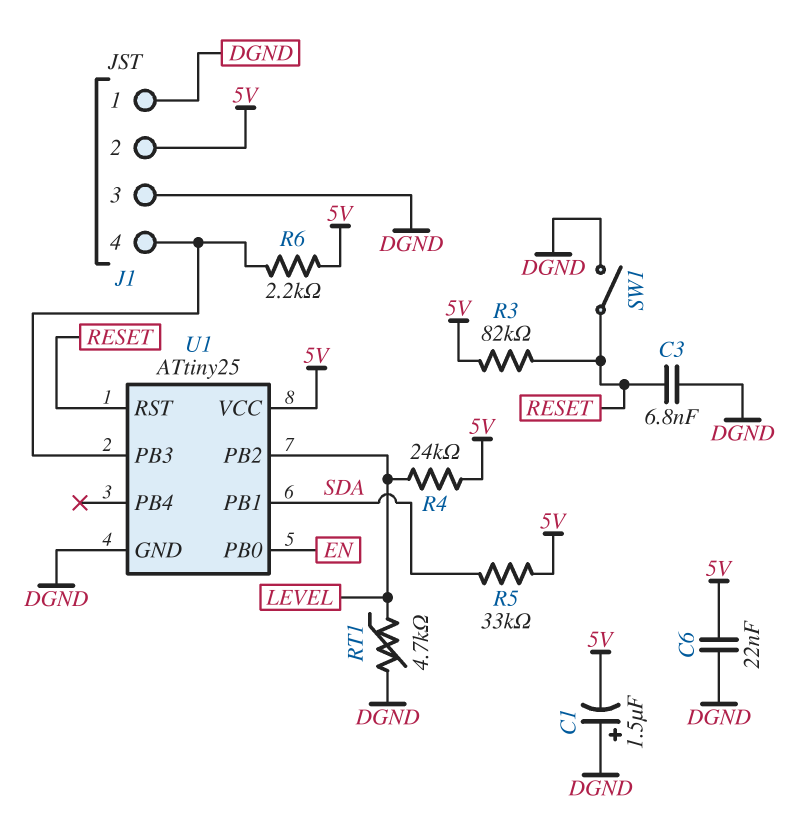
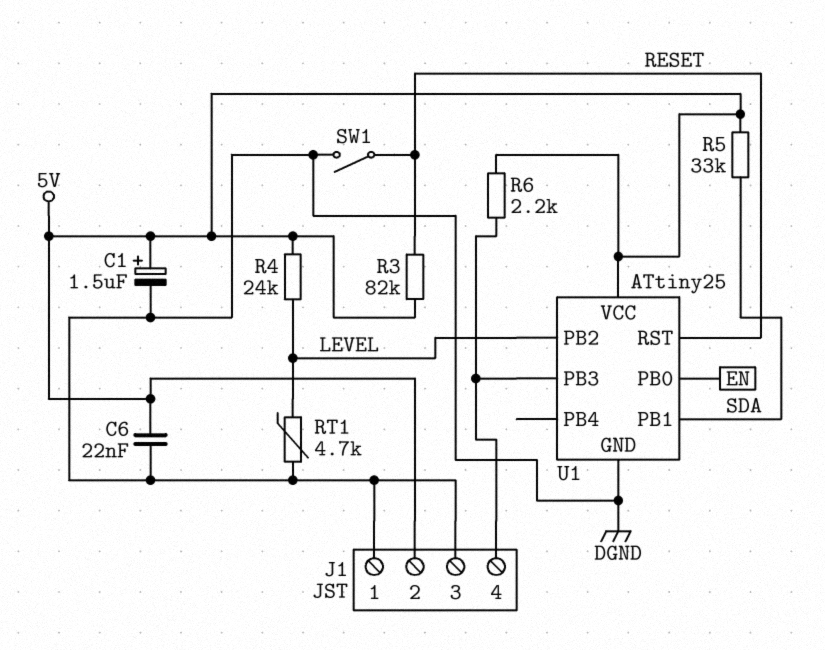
C1: 1.5uF (plus DGND, minus 5V) -> 1.5uF (plus 5V, minus DGND)
C3: 6.8nF (DGND, RESET) -> none

